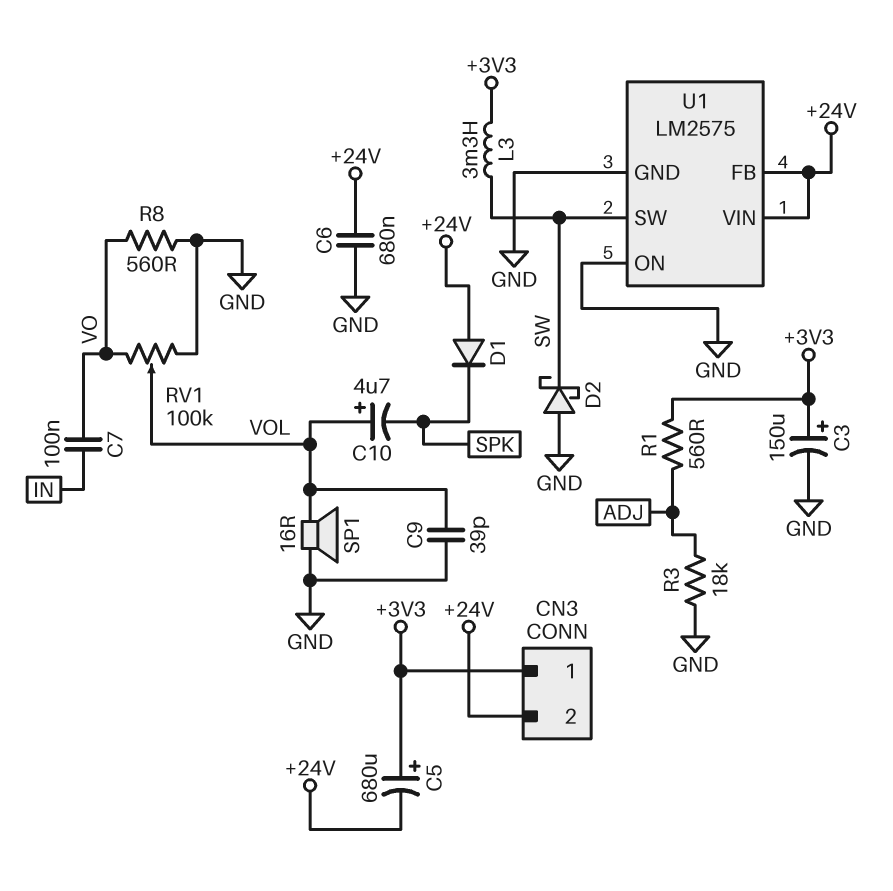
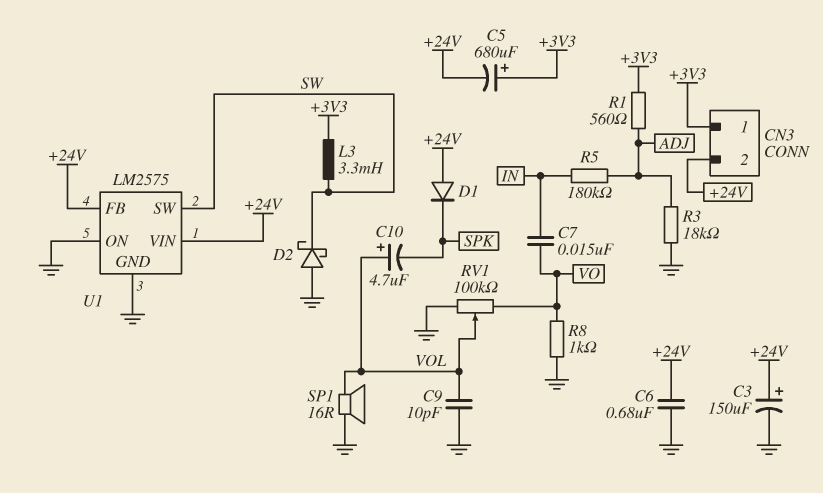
C3: 150uF (plus +3V3, minus GND) -> 150uF (plus +24V, minus GND)
C7: 100nF (IN, VO) -> 15nF (IN, VO)
C9: 39pF (GND, VOL) -> 10pF (GND, VOL)
R5: none -> 180k (ADJ, IN)
R8: 560 (GND, VO) -> 1k (GND, VO)

